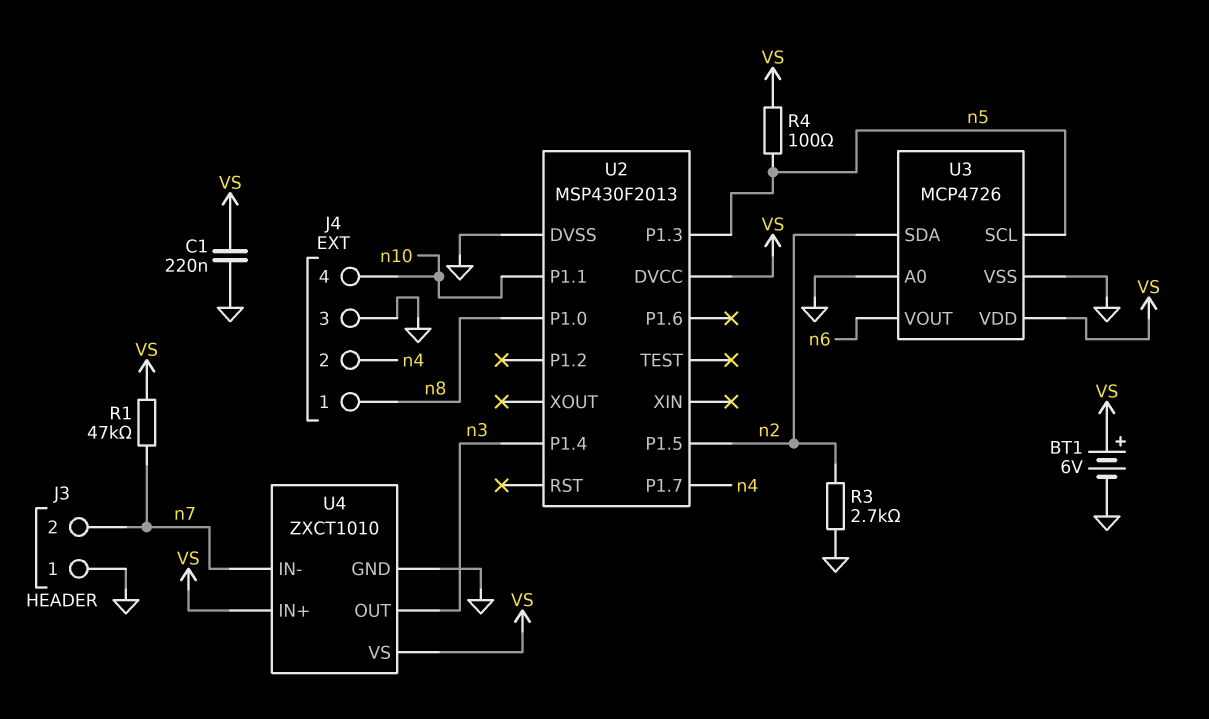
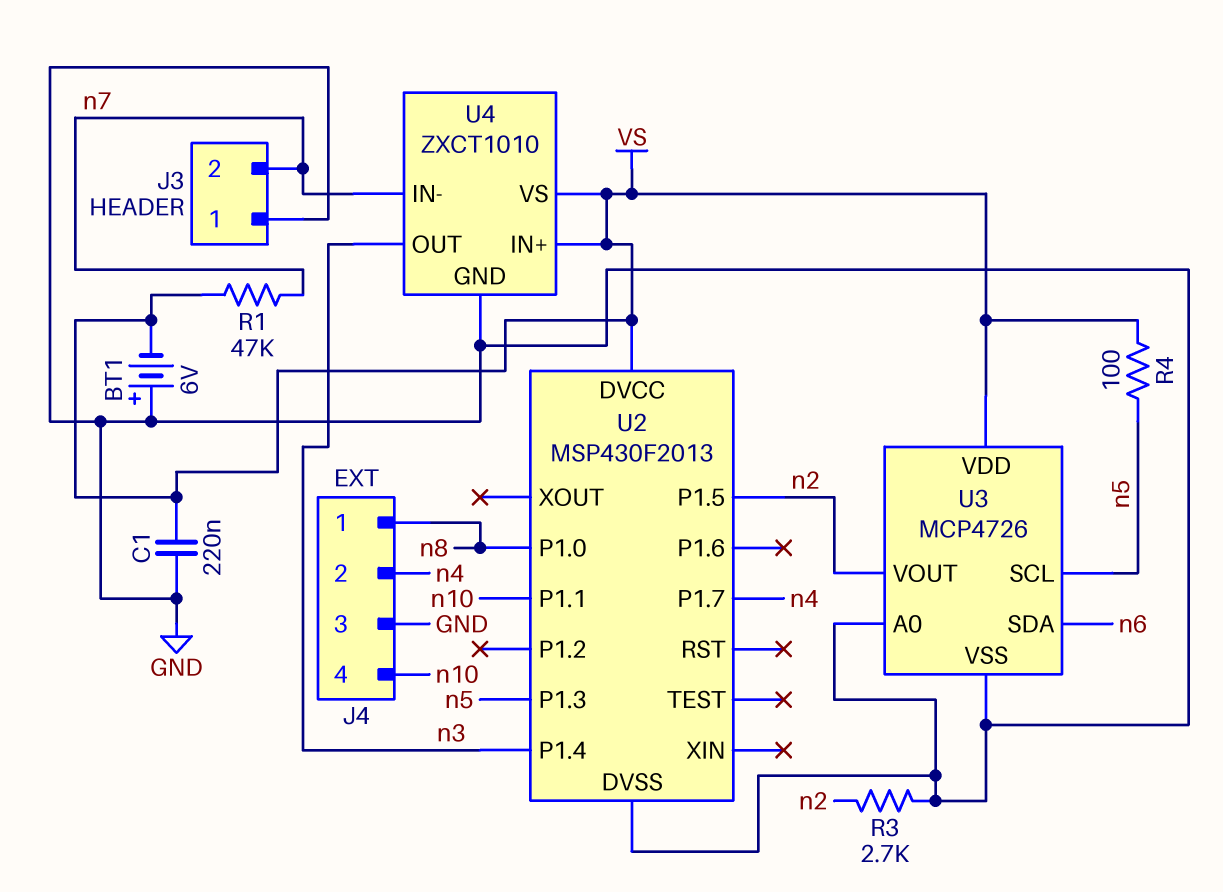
BT1: 6V (plus VS, minus GND) -> 6V (plus GND, minus VS)
U3 pin SDA: n2 -> n6
U3 pin VOUT: n6 -> n2

